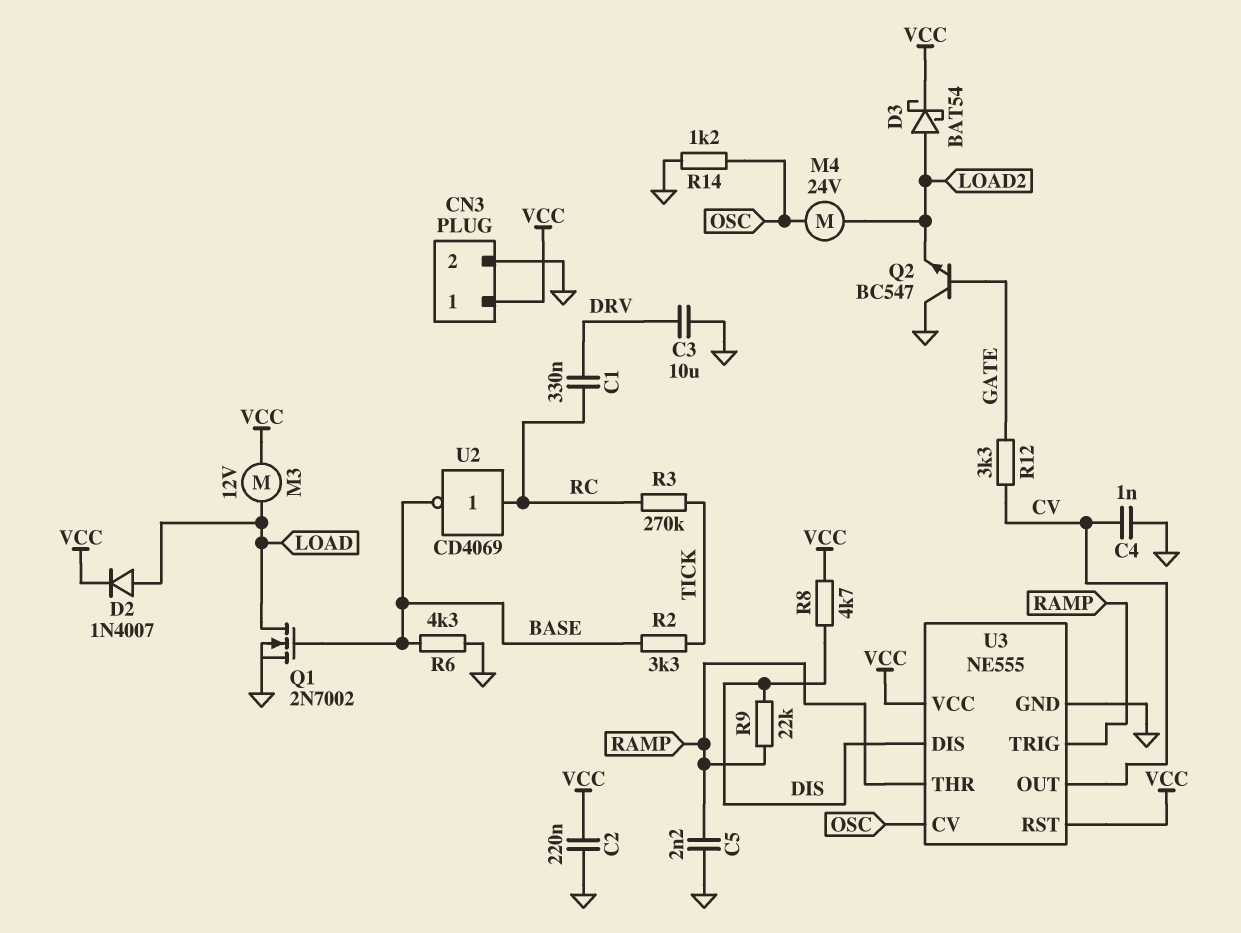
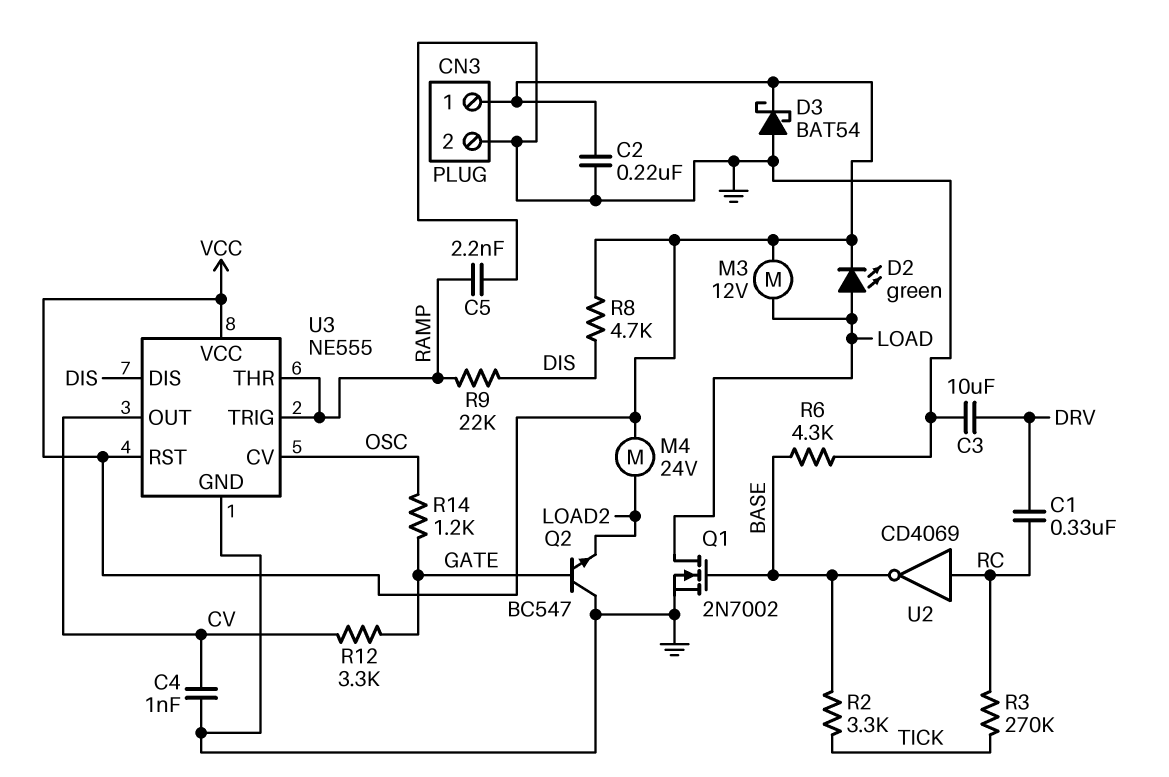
D2: diode 1N4007 (A LOAD, K VCC) -> LED green (A LOAD, K VCC)
D3: schottky BAT54 (A LOAD2, K VCC) -> schottky BAT54 (A GND, K VCC)
M4: motor 24V (LOAD2, OSC) -> motor 24V (LOAD2, VCC)
R14: 1.2k (GND, OSC) -> 1.2k (GATE, OSC)

